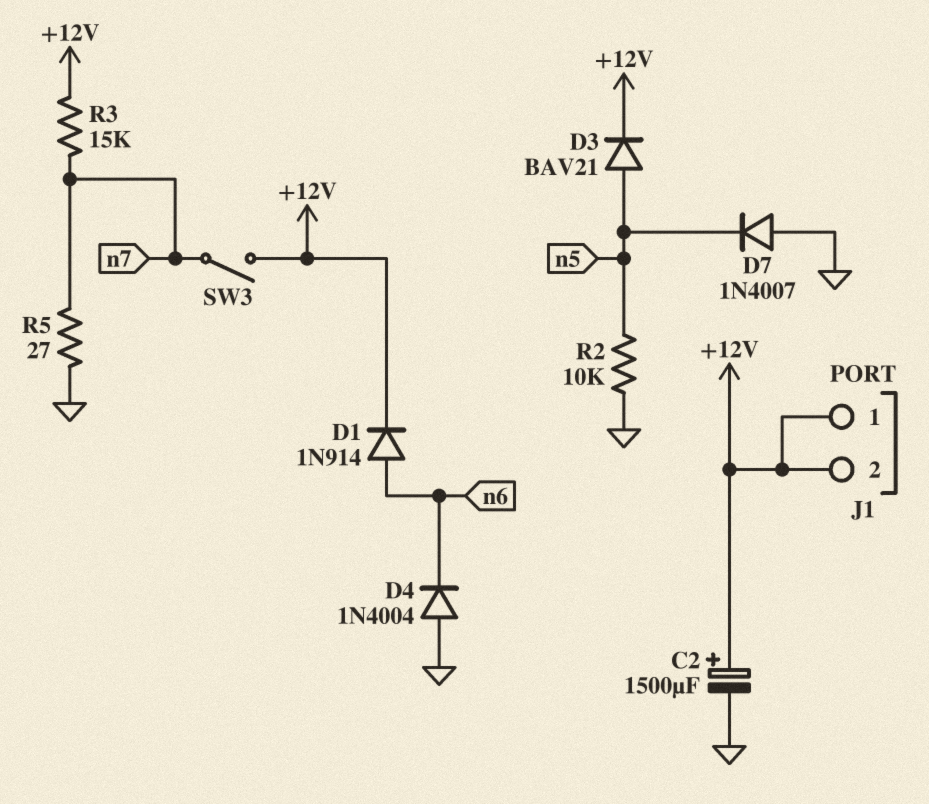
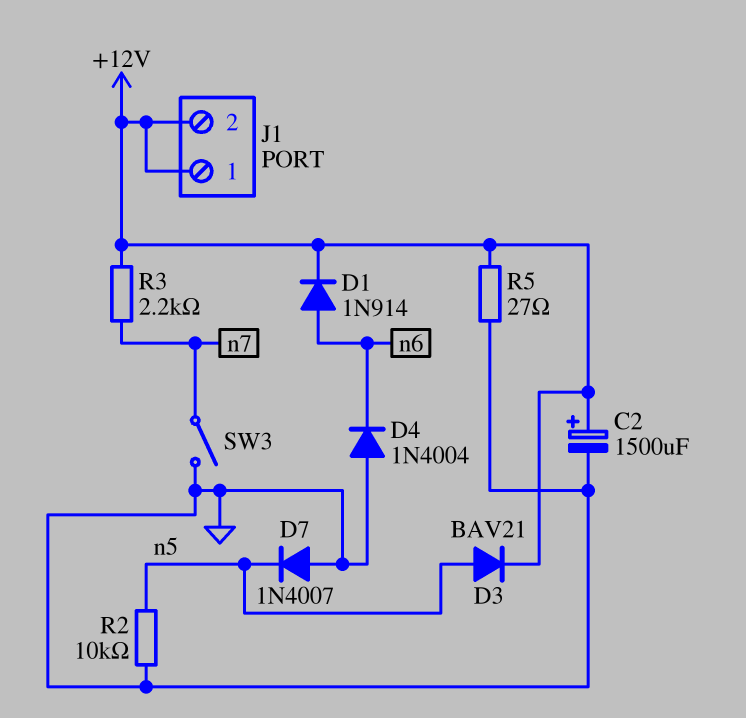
R3: 15k (+12V, n7) -> 2.2k (+12V, n7)
R5: 27 (GND, n7) -> 27 (+12V, GND)
SW3: switch (+12V, n7) -> switch (GND, n7)

